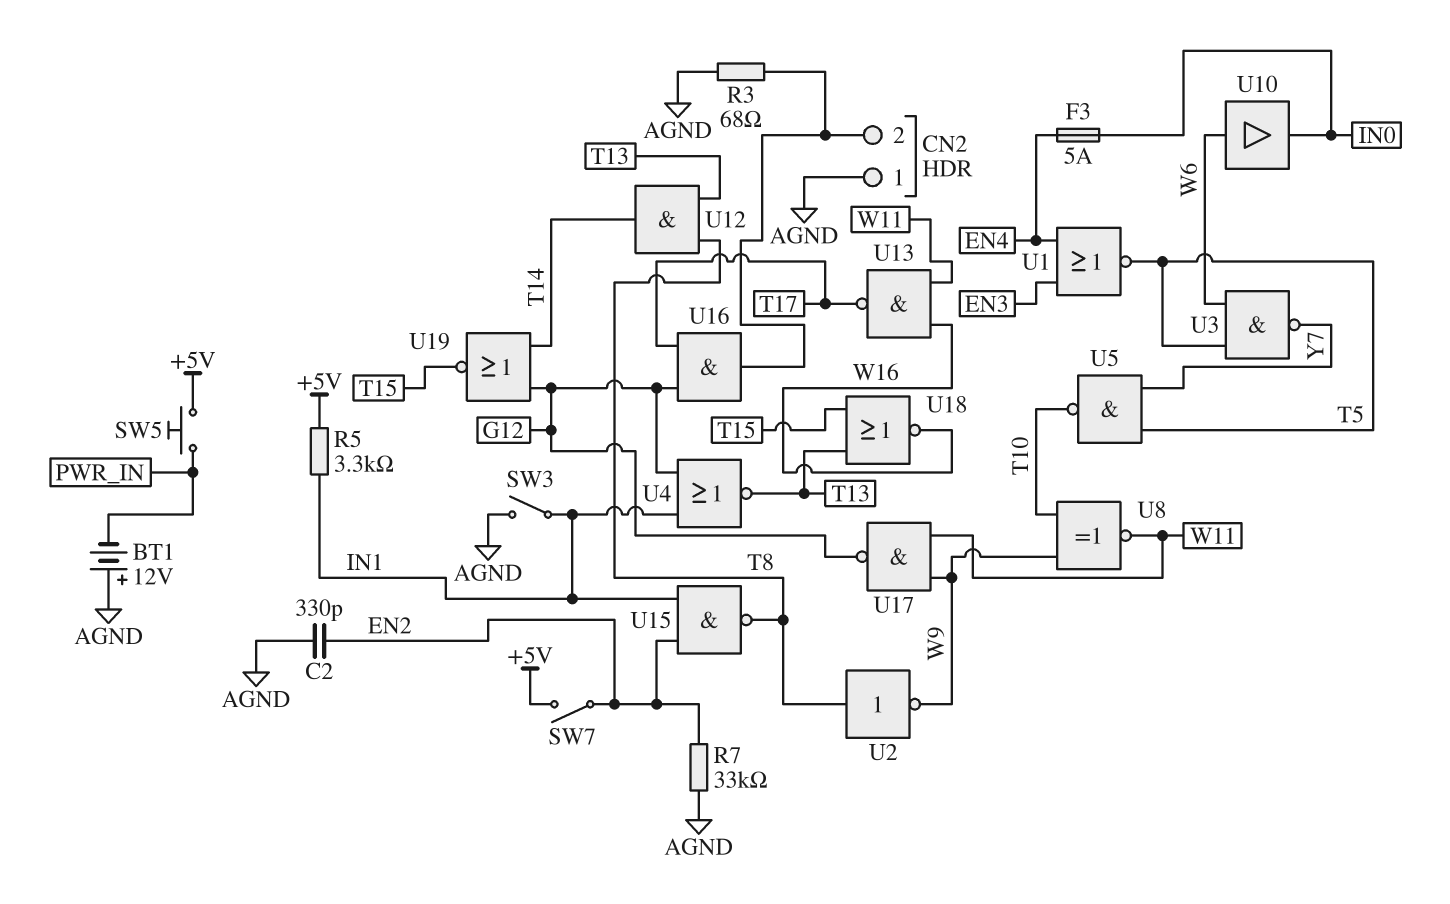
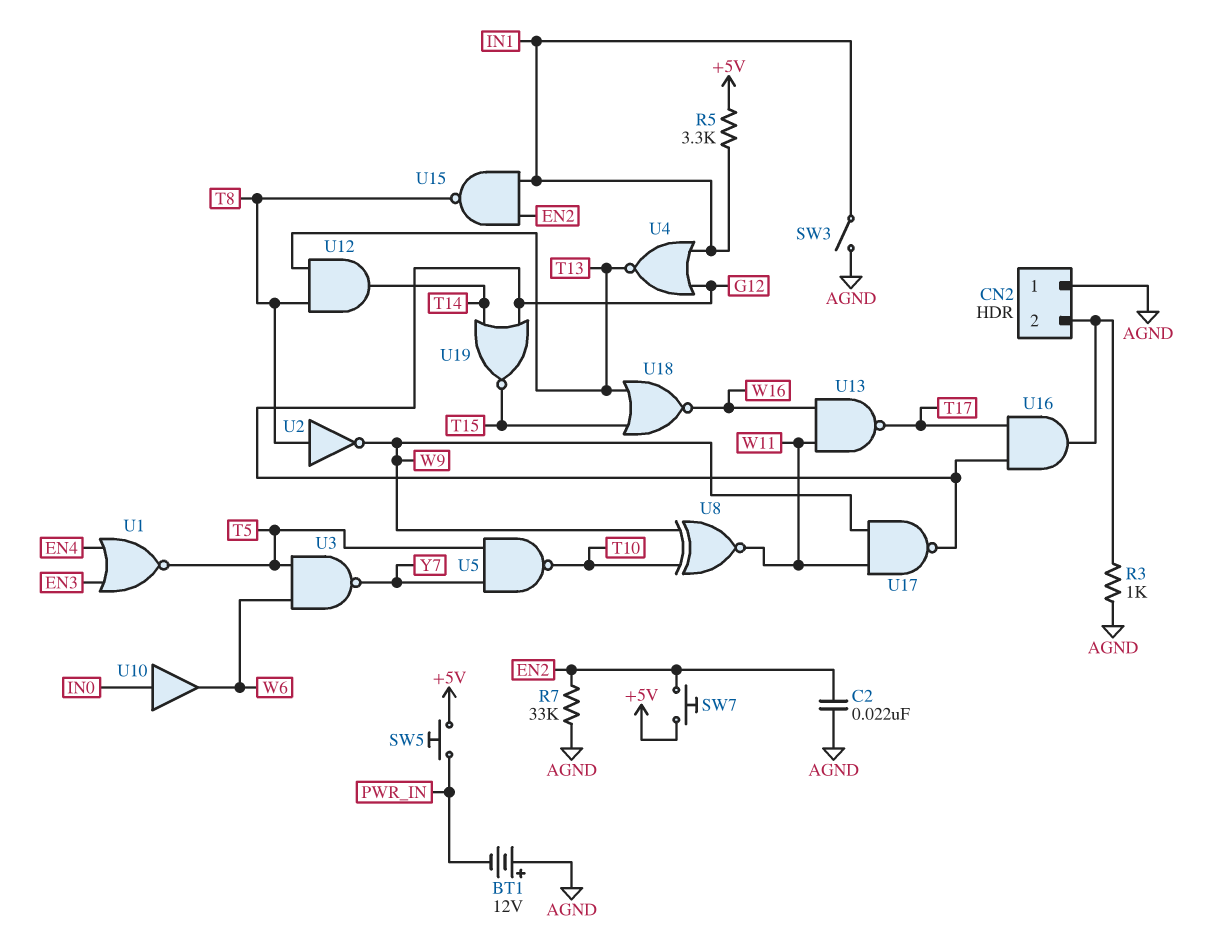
C2: 330pF (AGND, EN2) -> 22nF (AGND, EN2)
F3: 5A (EN4, IN0) -> none
R3: 68 (AGND, CN2/2) -> 1k (AGND, CN2/2)
SW7: switch (+5V, EN2) -> button (+5V, EN2)
U10: buffer (in W6, out IN0) -> buffer (in IN0, out W6)

